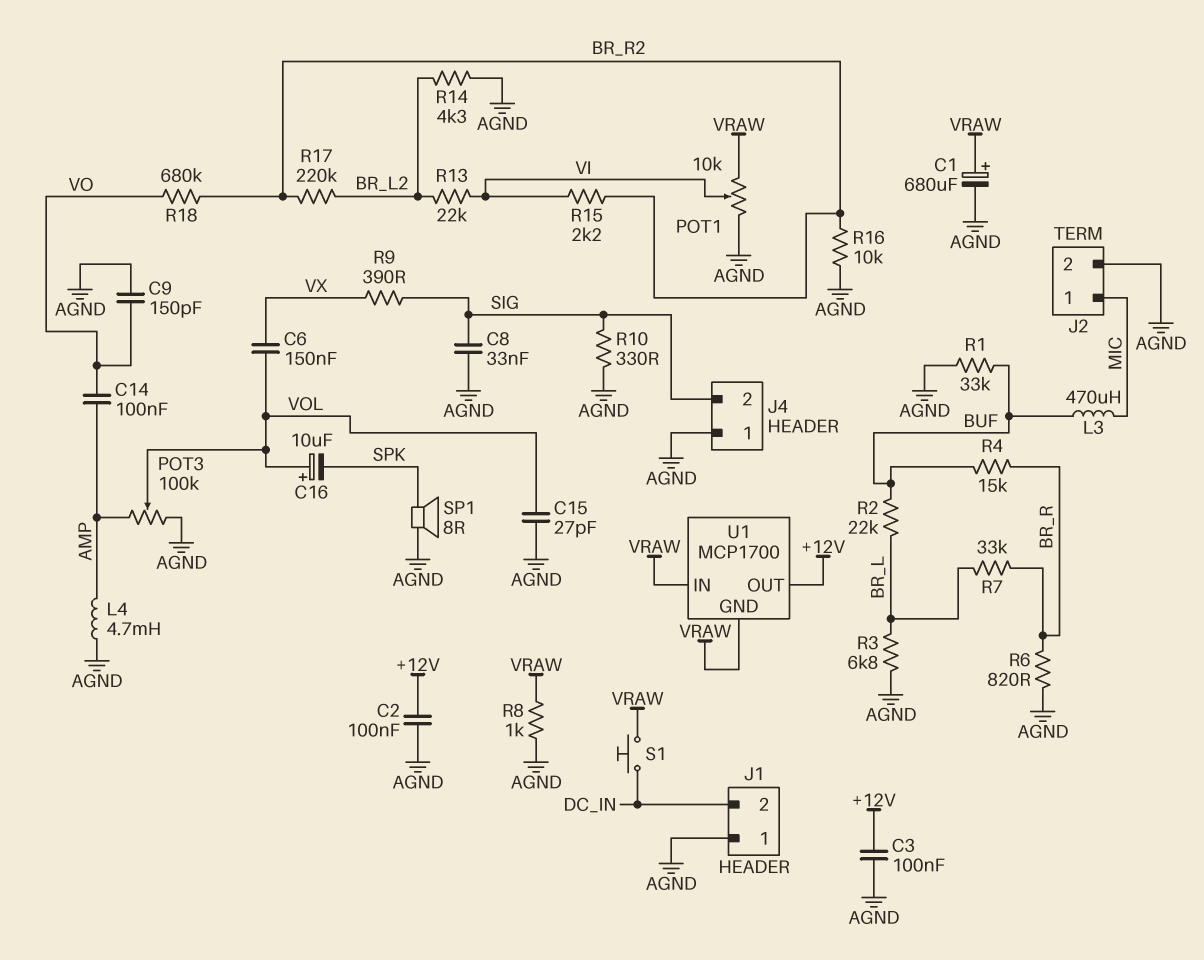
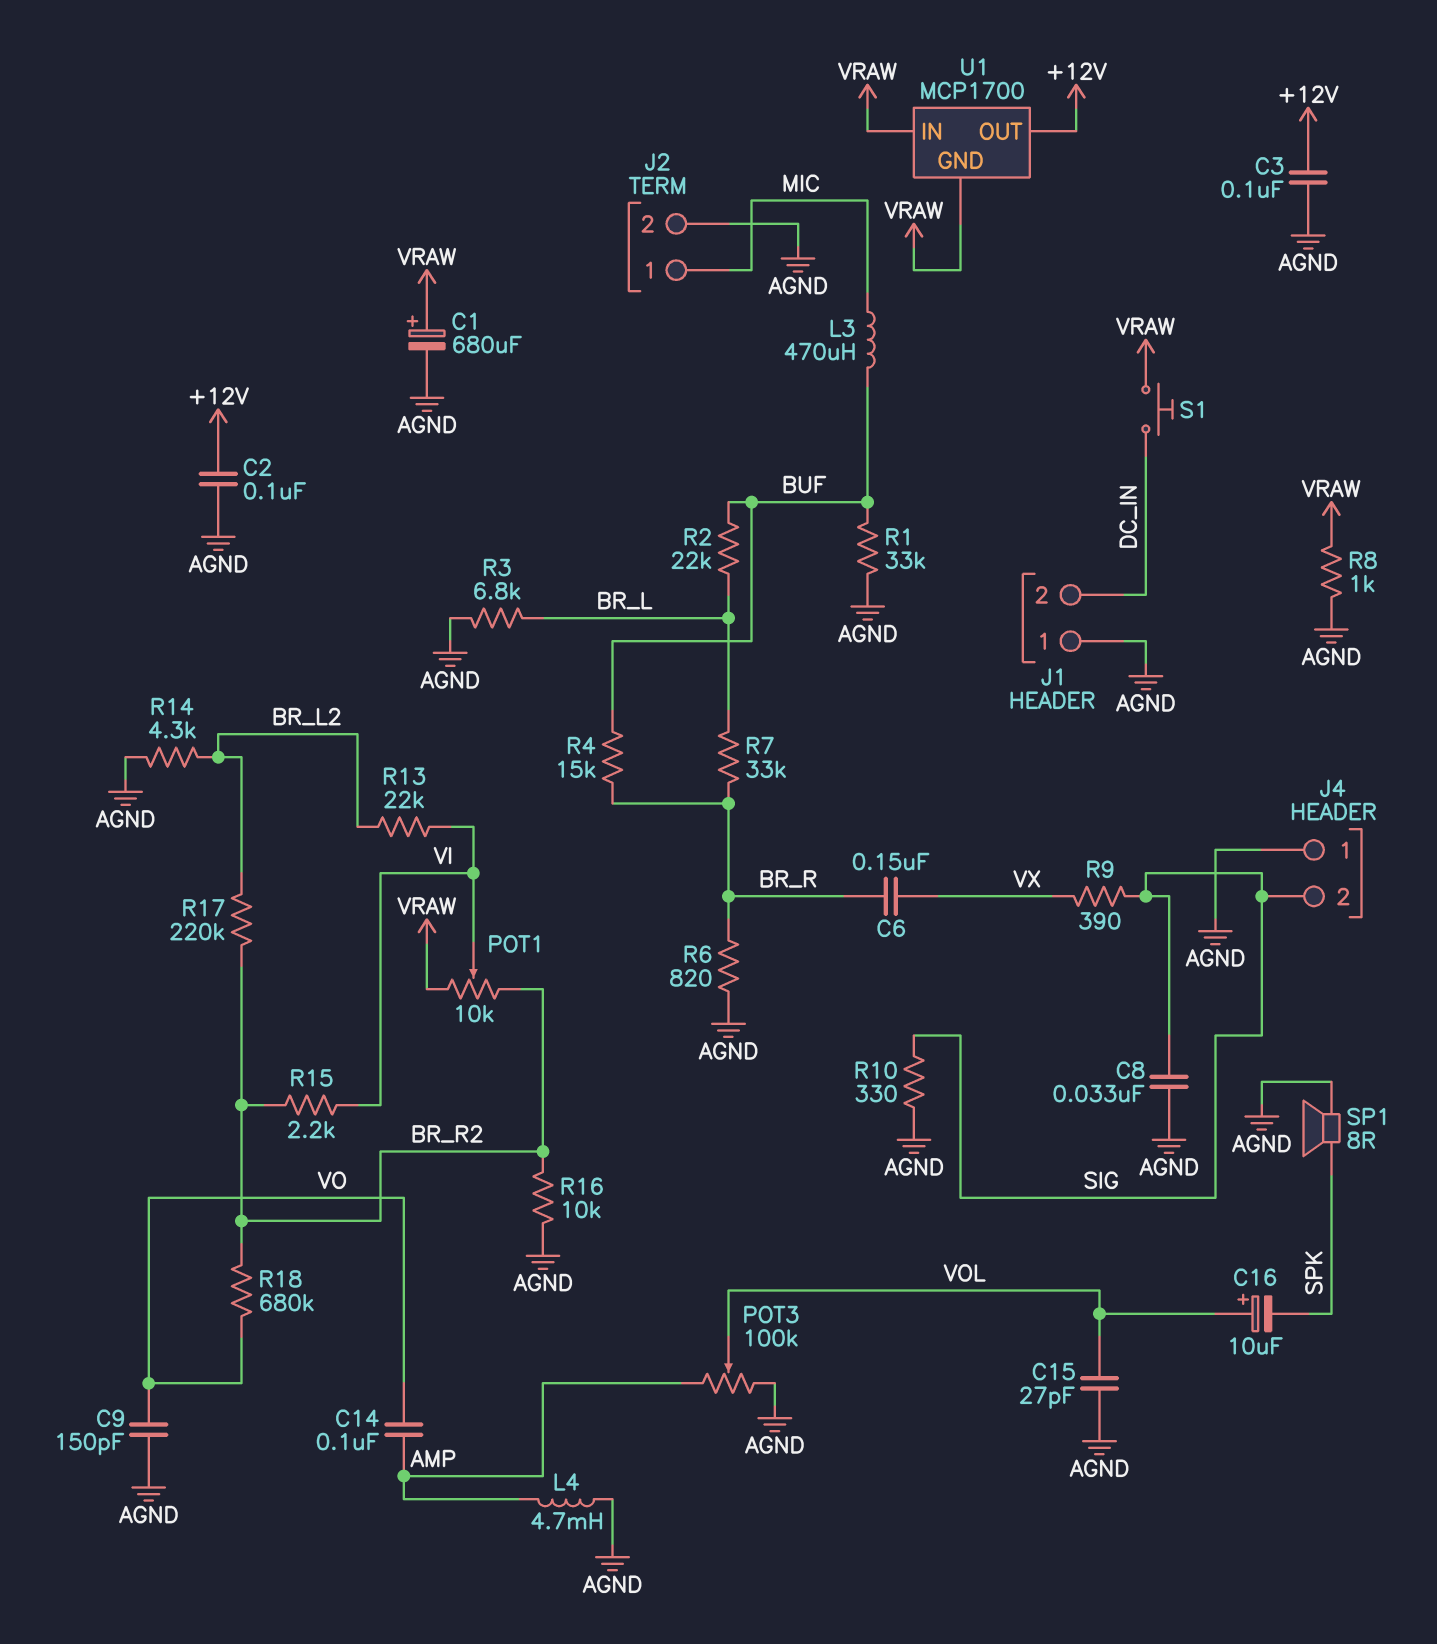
C6: 150nF (VOL, VX) -> 150nF (BR_R, VX)
POT1: 10k (AGND, VRAW, wiper VI) -> 10k (BR_R2, VRAW, wiper VI)

